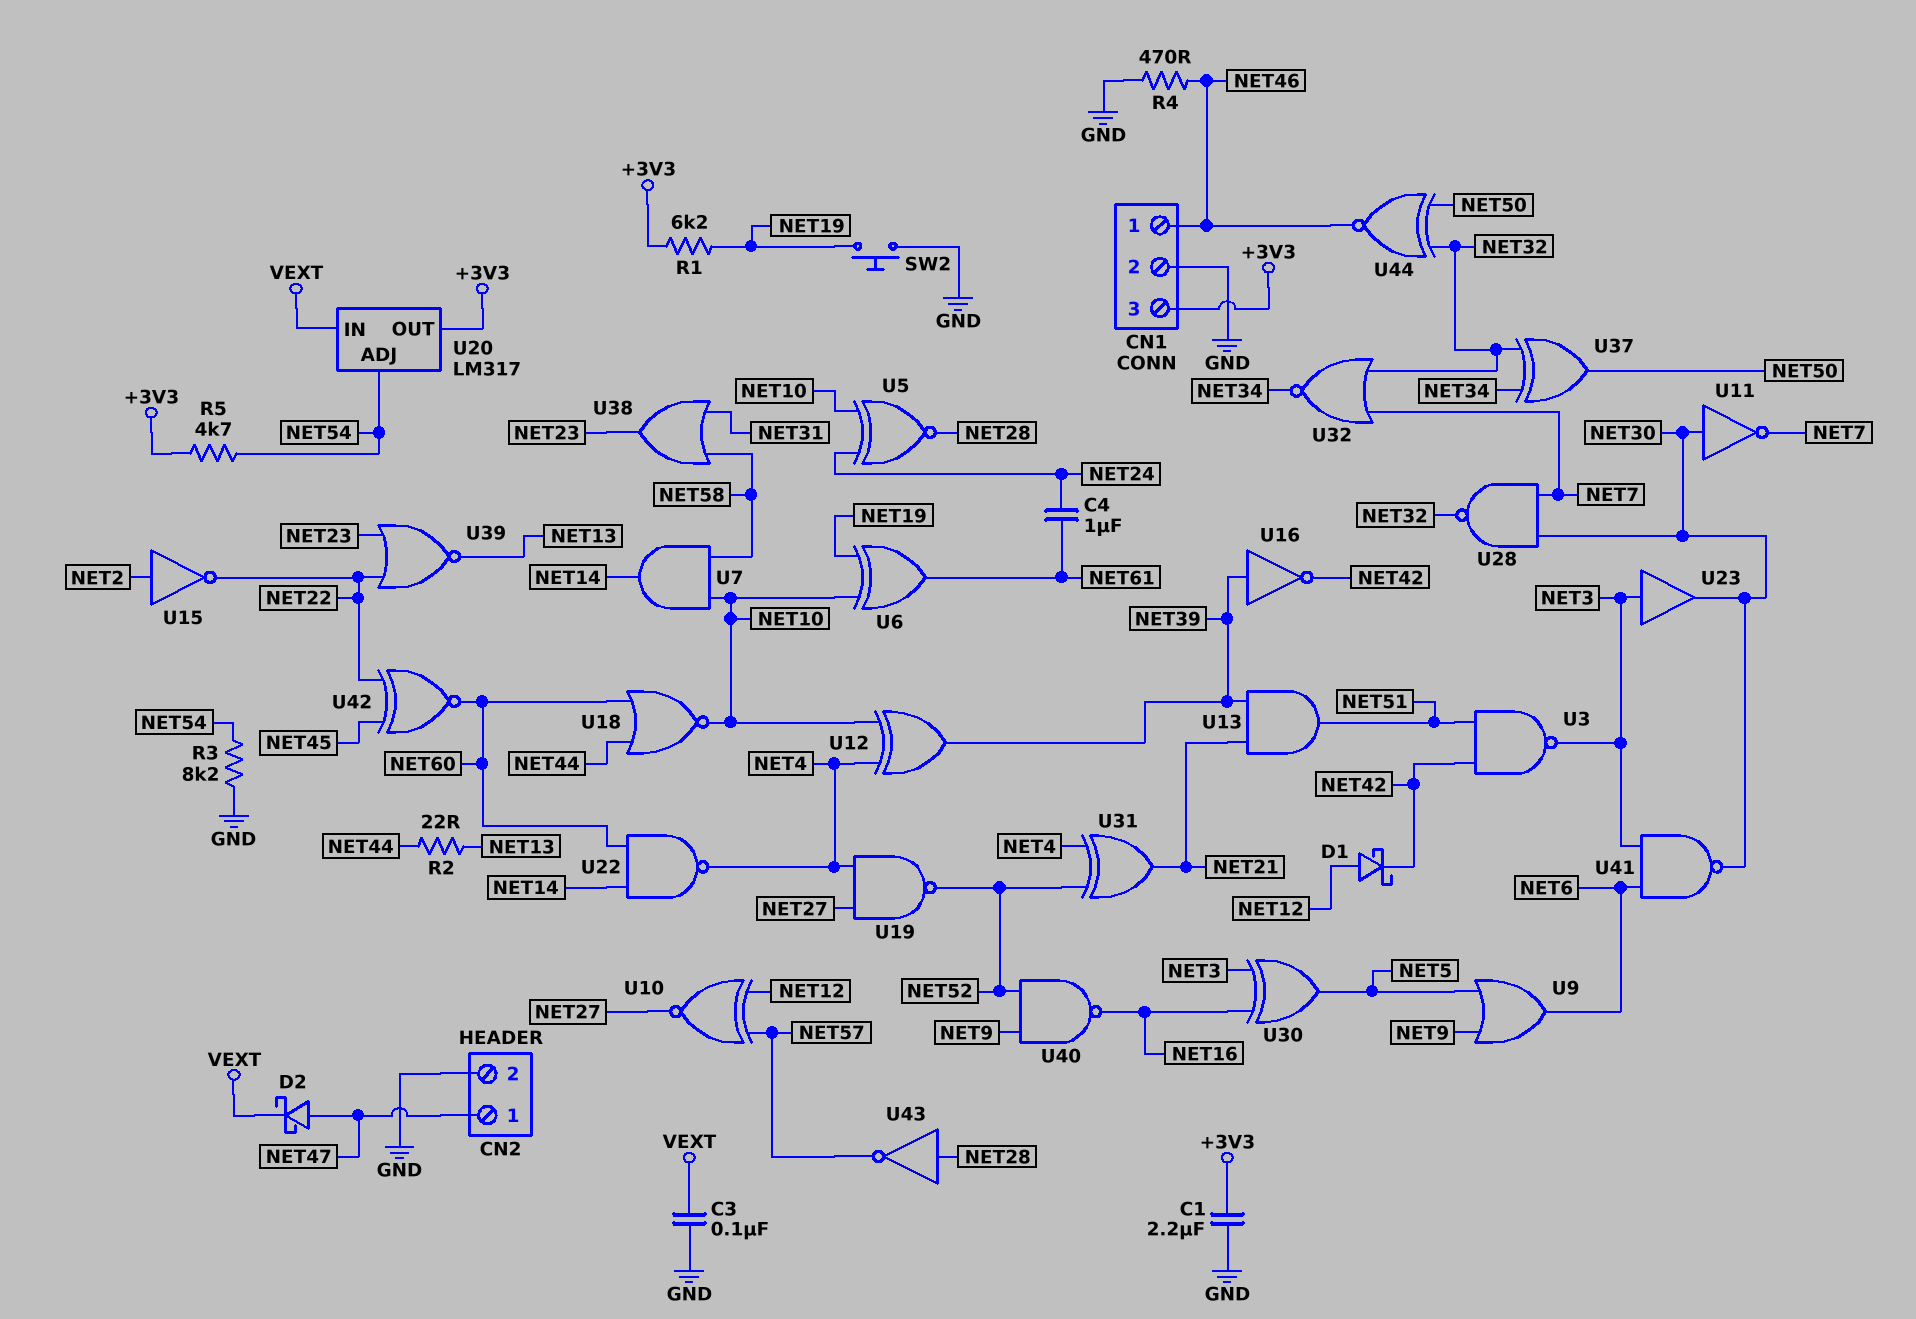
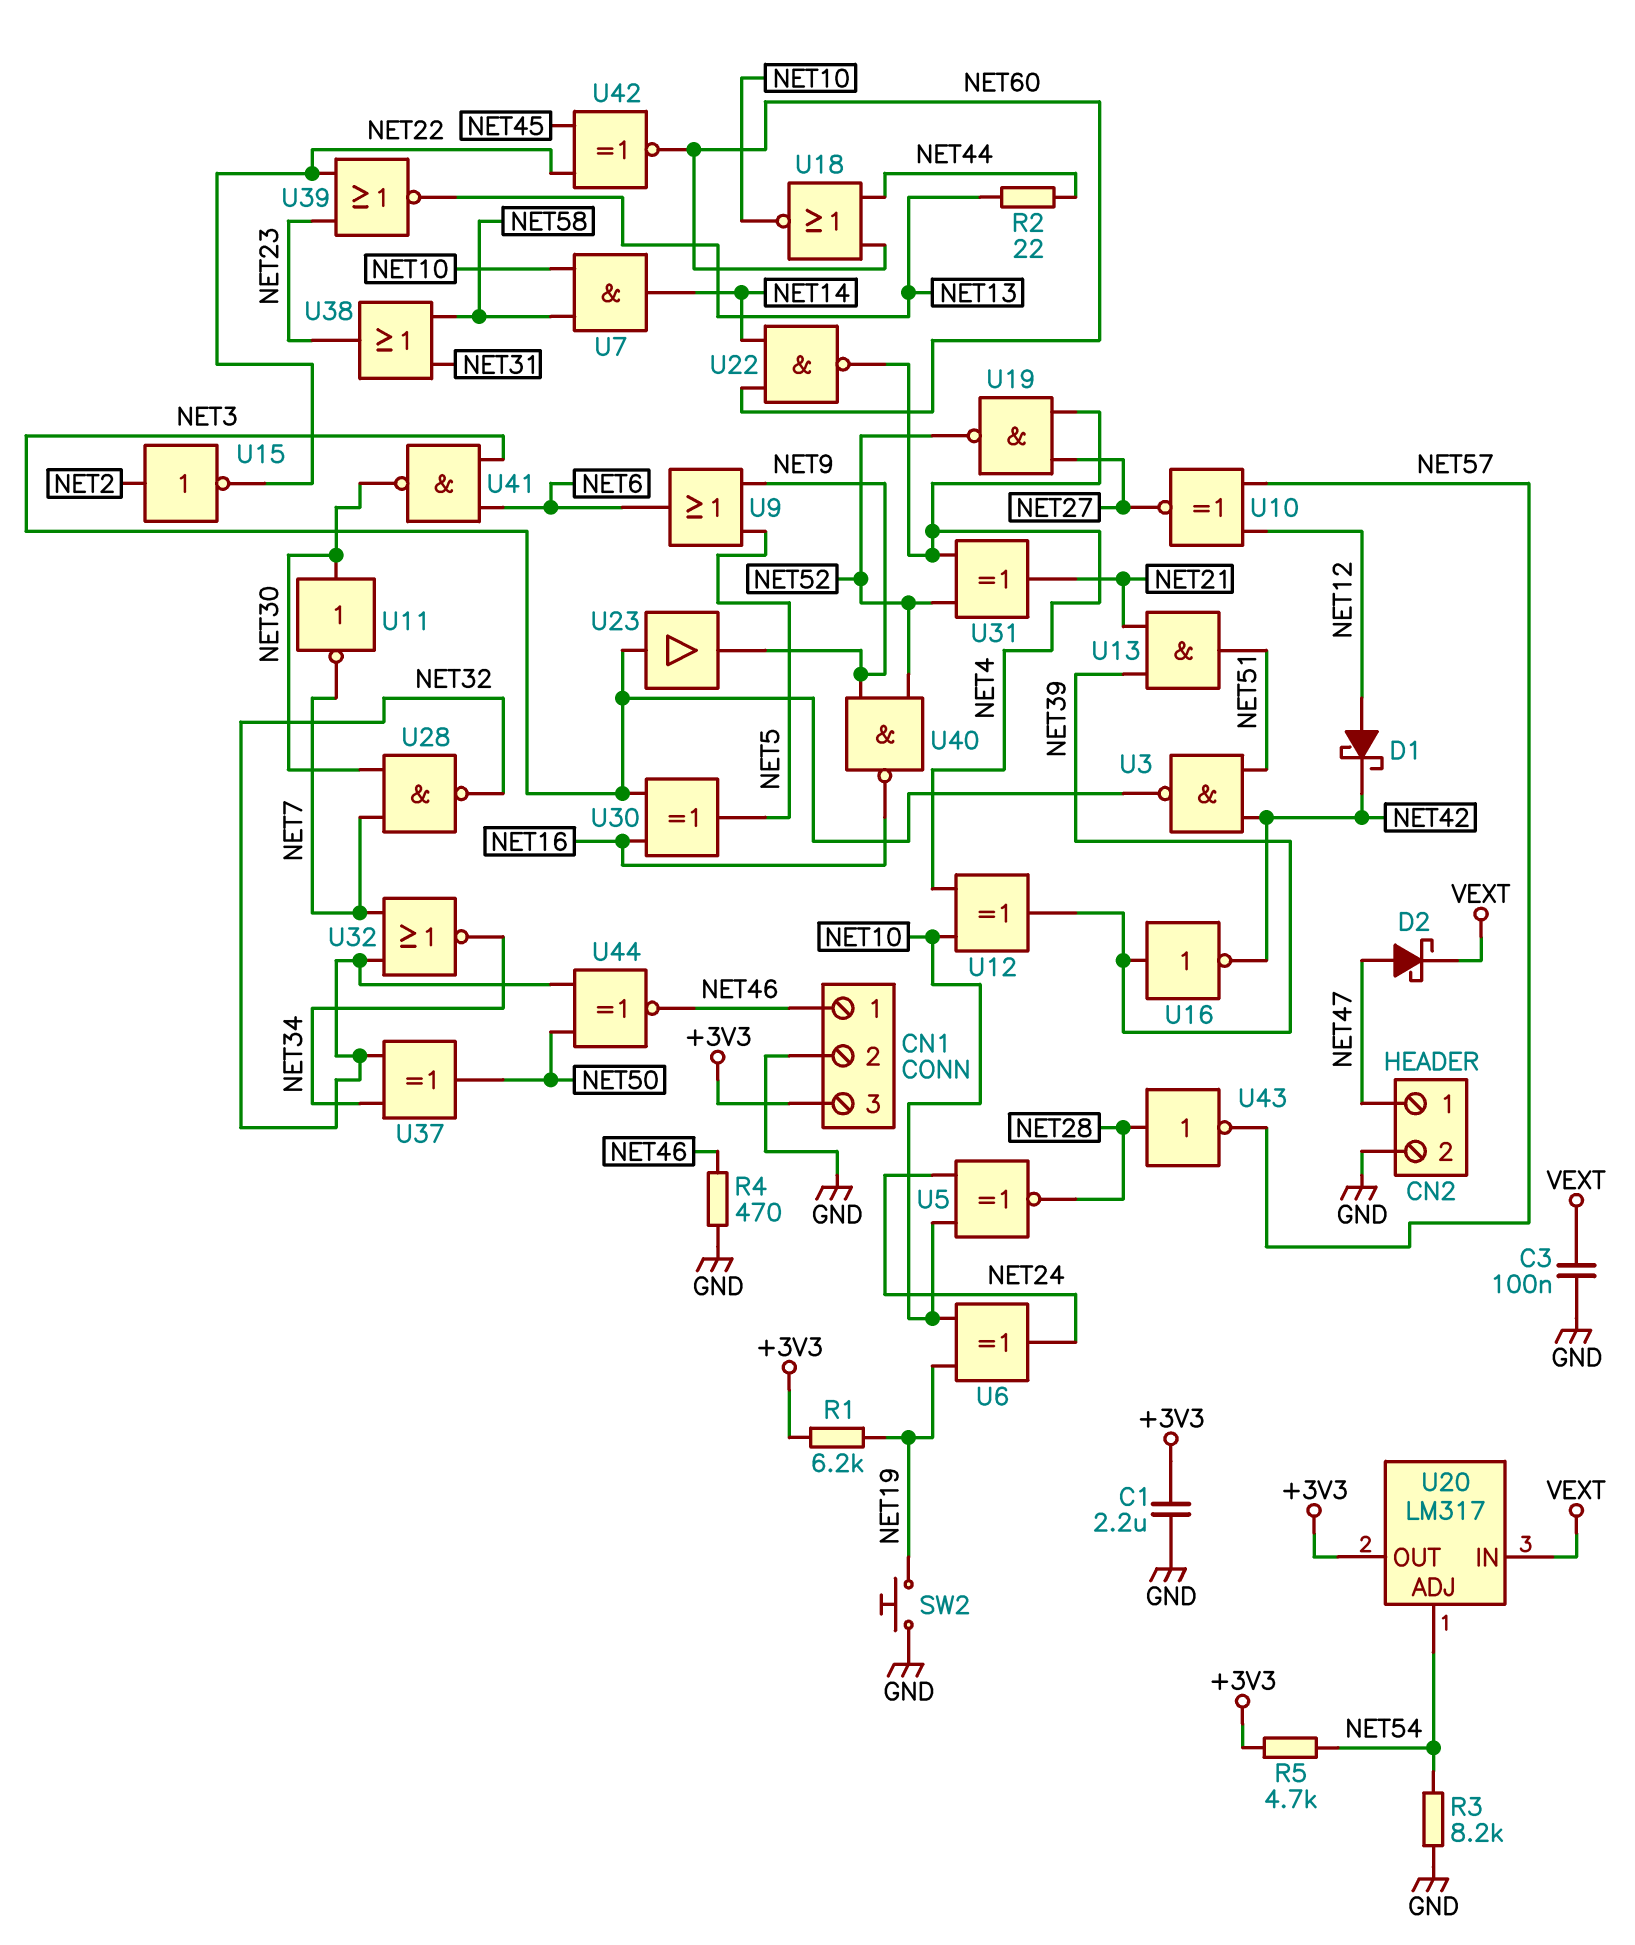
C4: 1uF (NET24, NET61) -> none
U6: XOR (in NET10, in NET19, out NET61) -> XOR (in NET10, in NET19, out NET24)
U23: buffer (in NET3, out NET30) -> buffer (in NET3, out NET9)

